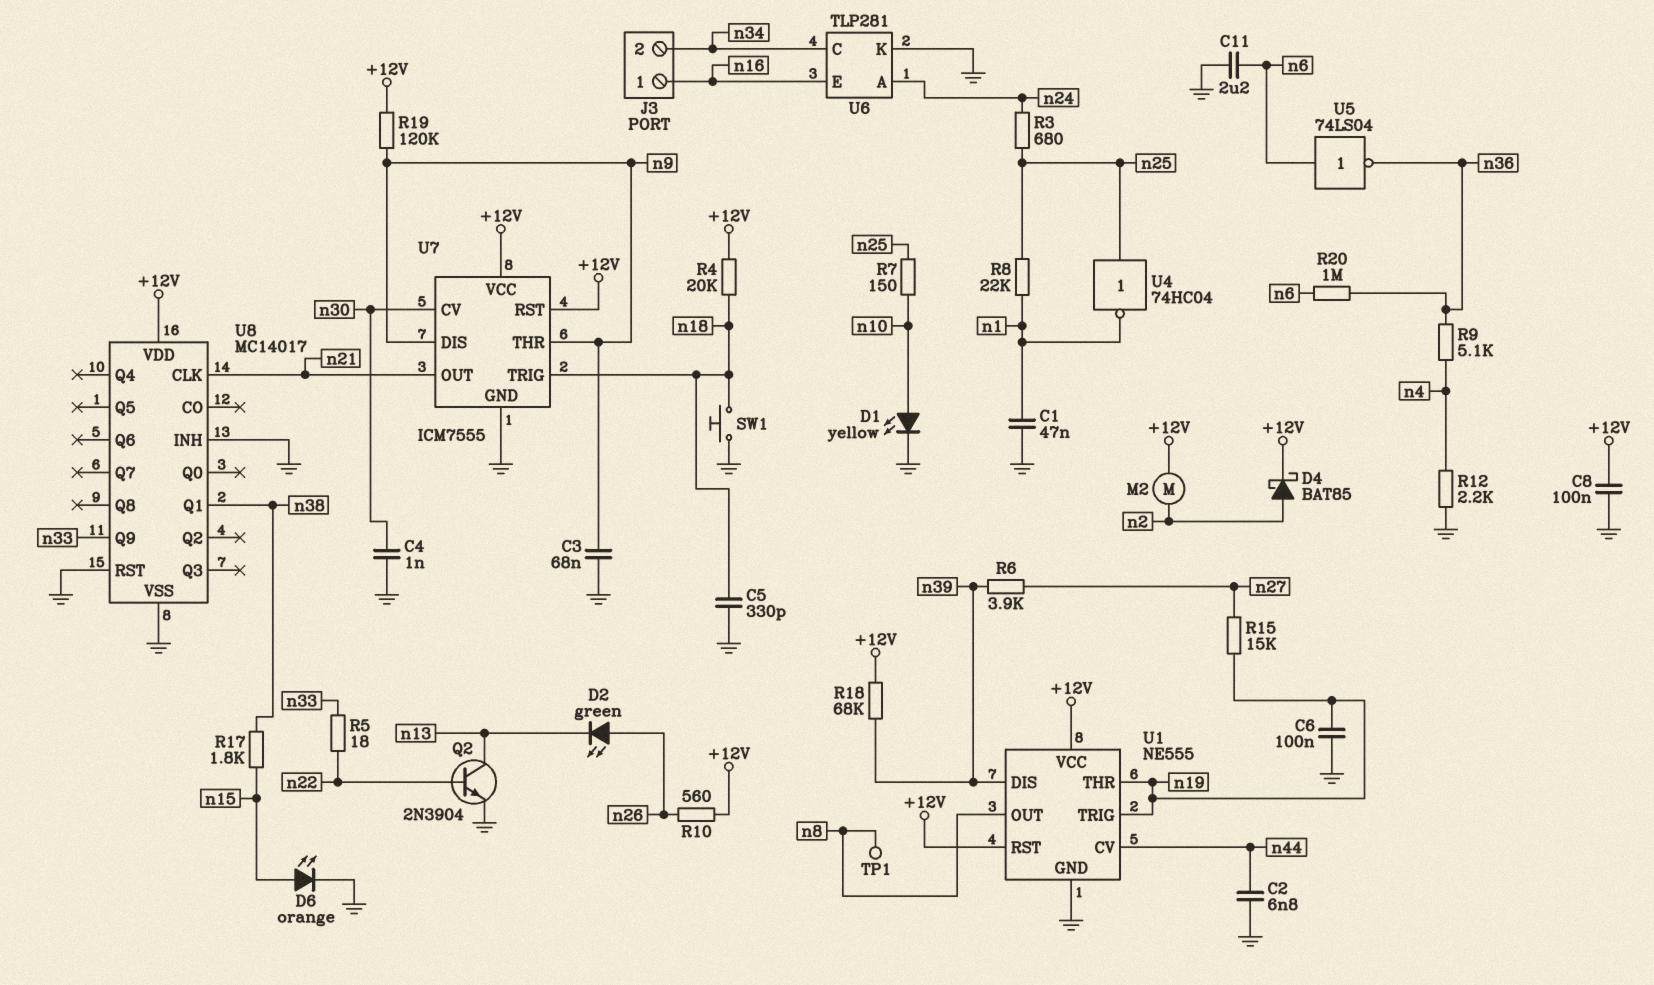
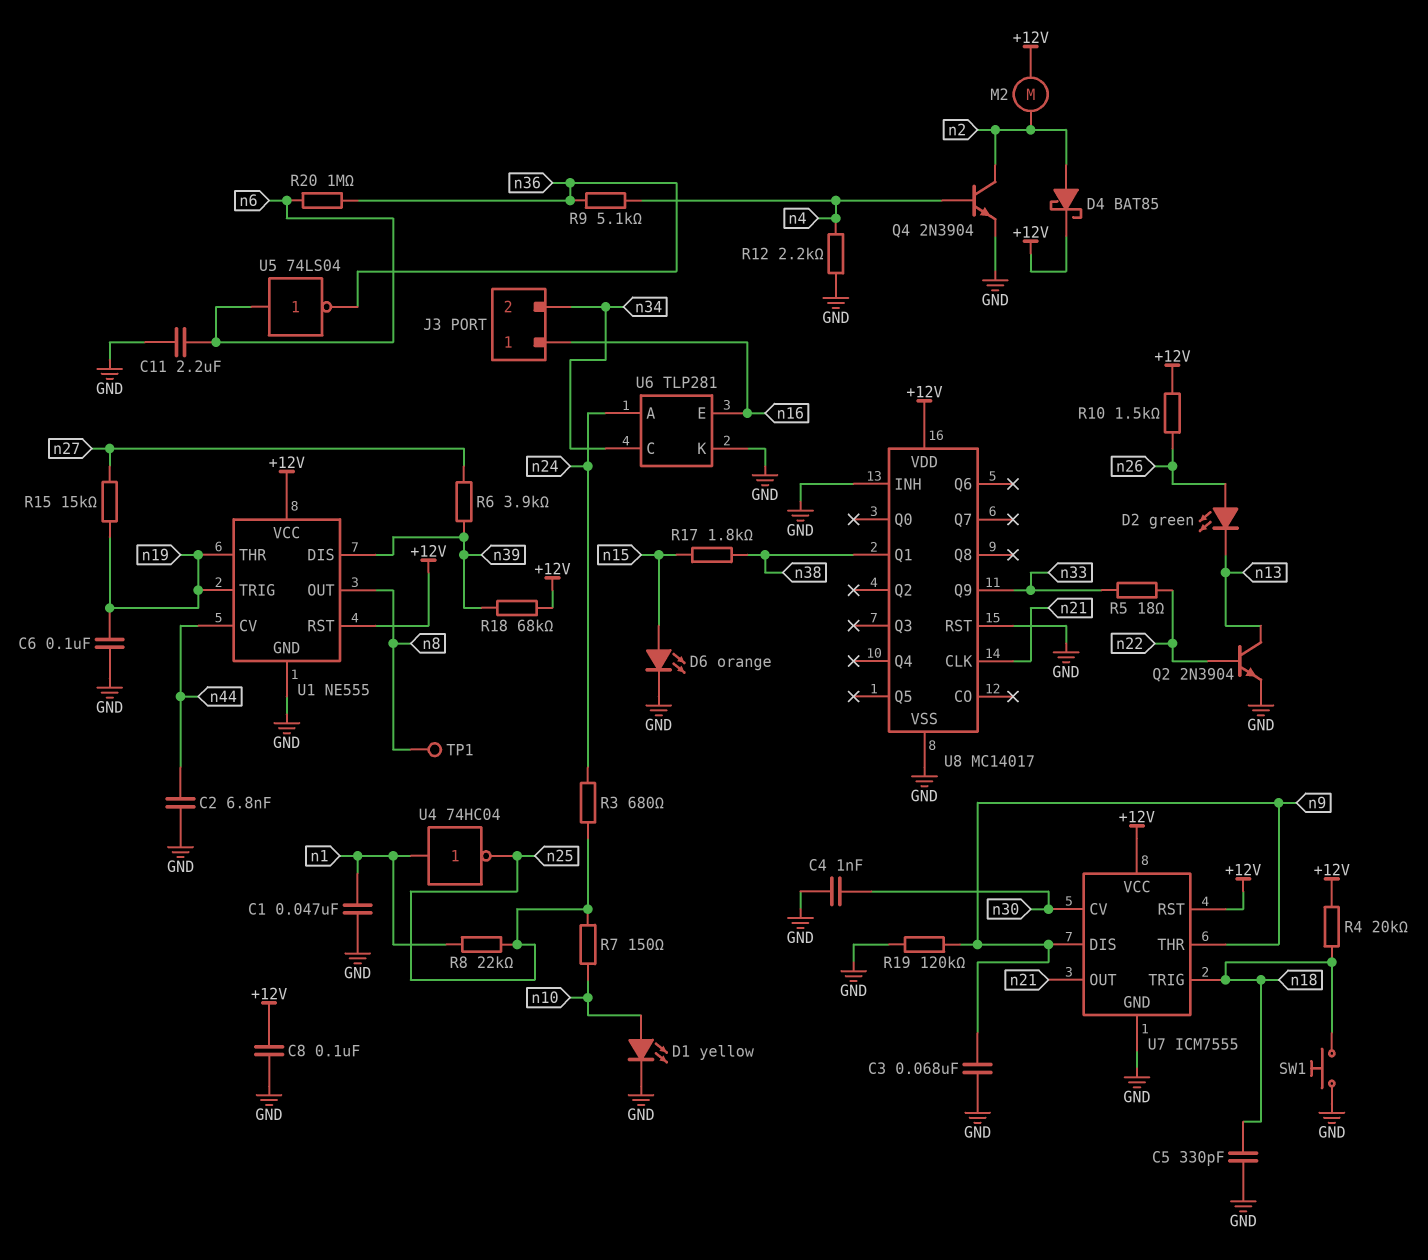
Q4: none -> NPN 2N3904 (B n4, C n2, E GND)
R10: 560 (+12V, n26) -> 1.5k (+12V, n26)
R19: 120k (+12V, n9) -> 120k (GND, n9)
U4: NOT 74HC04 (in n25, out n1) -> NOT 74HC04 (in n1, out n25)

